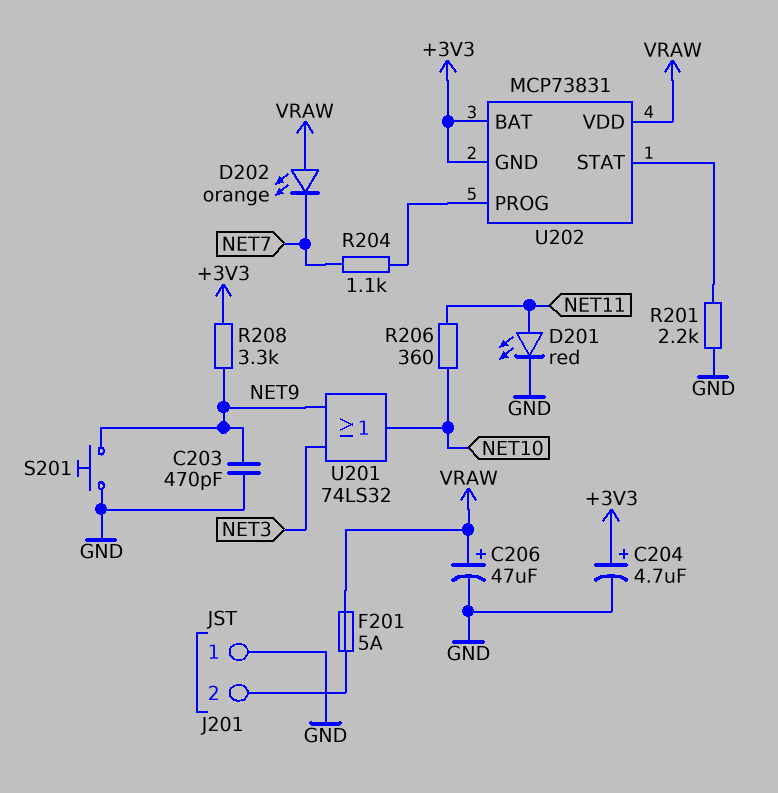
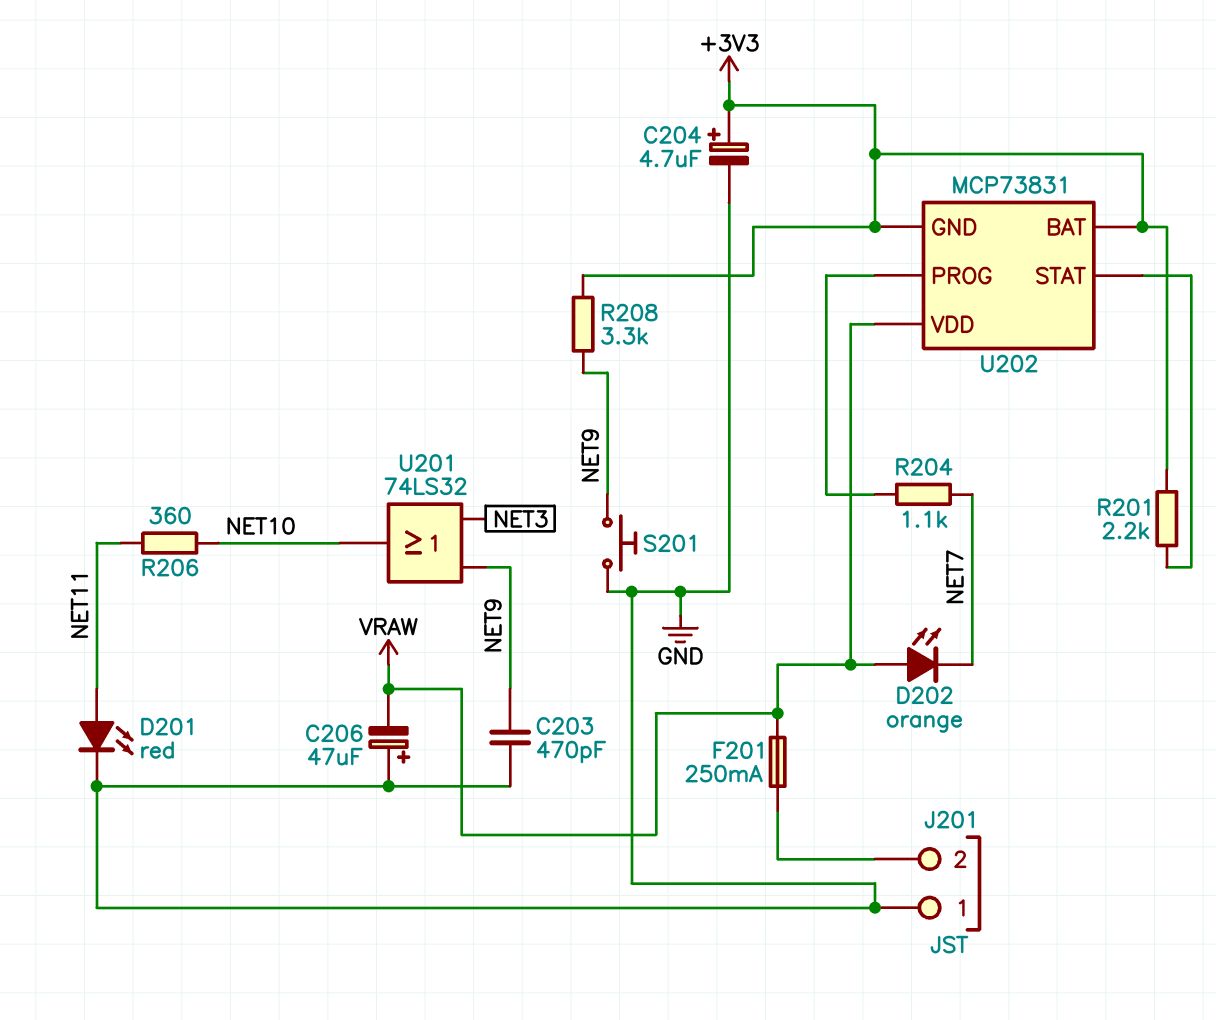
C206: 47uF (plus VRAW, minus GND) -> 47uF (plus GND, minus VRAW)
F201: 5A (J201/2, VRAW) -> 250mA (J201/2, VRAW)
R201: 2.2k (GND, U202/STAT) -> 2.2k (+3V3, U202/STAT)

